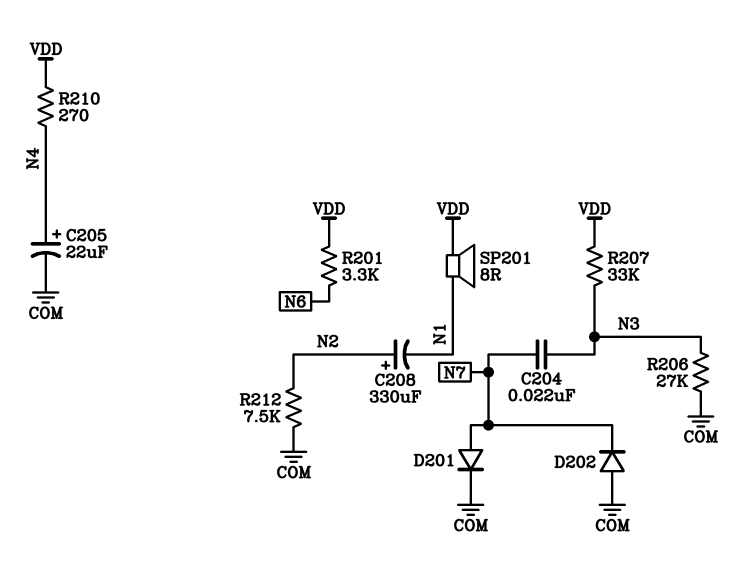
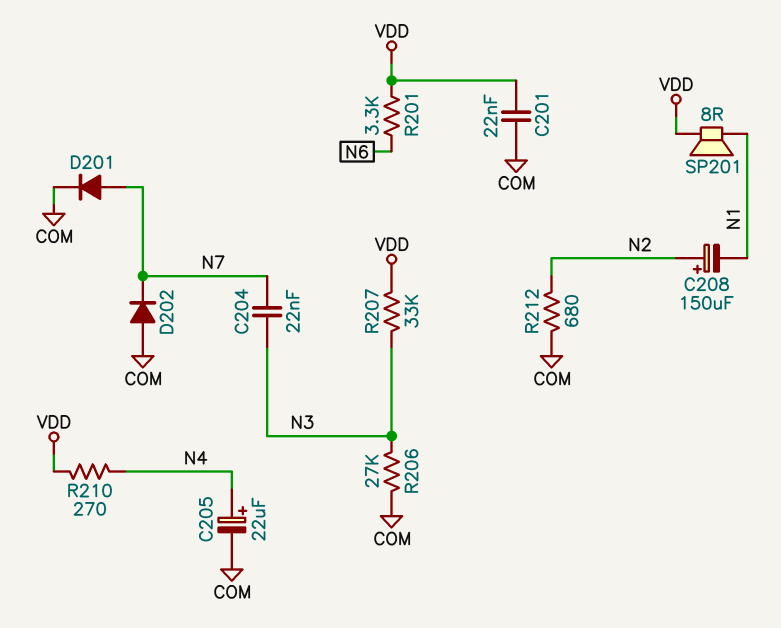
C201: none -> 22nF (COM, VDD)
C208: 330uF (plus N2, minus N1) -> 150uF (plus N2, minus N1)
R212: 7.5k (COM, N2) -> 680 (COM, N2)

